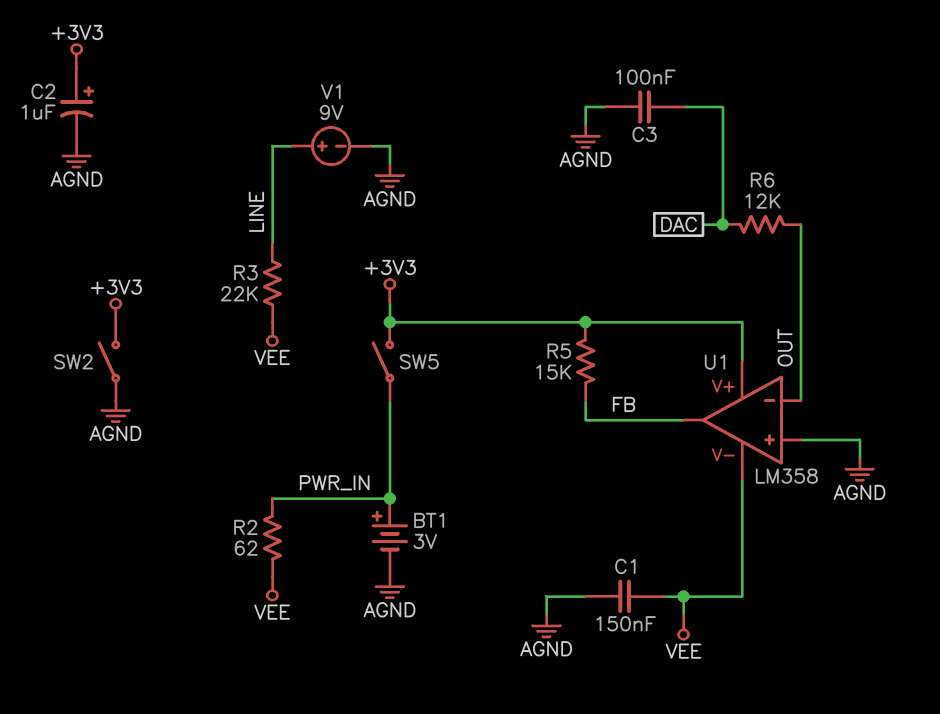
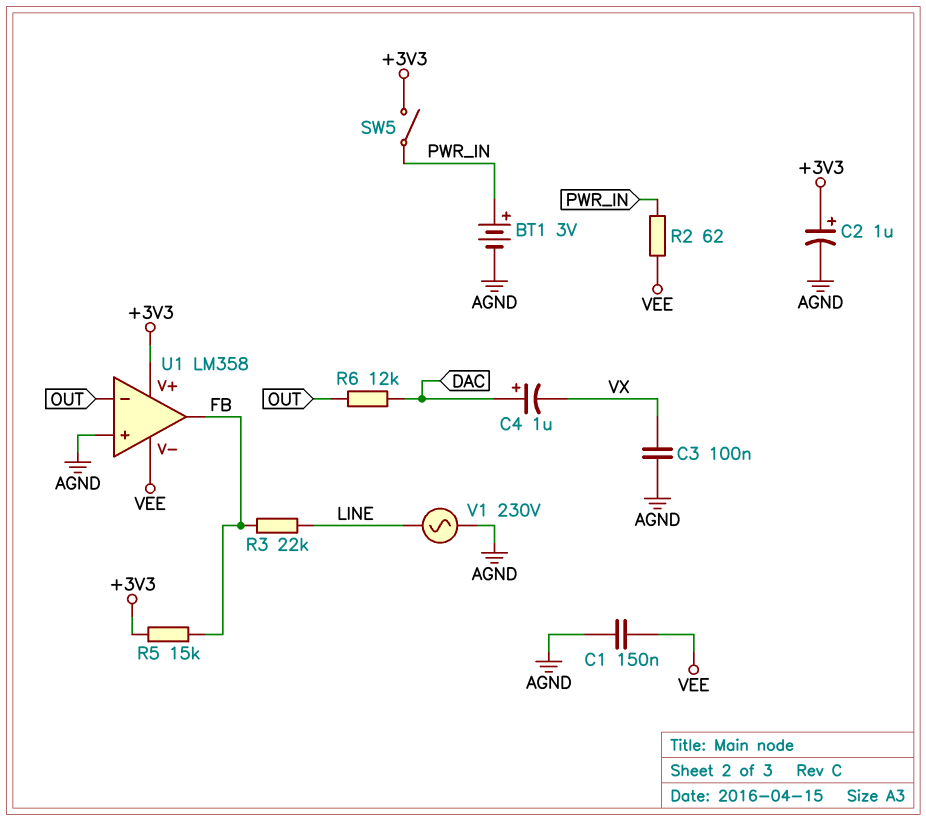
C3: 100nF (AGND, DAC) -> 100nF (AGND, VX)
C4: none -> 1uF (plus DAC, minus VX)
R3: 22k (LINE, VEE) -> 22k (FB, LINE)
SW2: switch (+3V3, AGND) -> none
V1: 9V (plus LINE, minus AGND) -> AC 230V (AGND, LINE)

